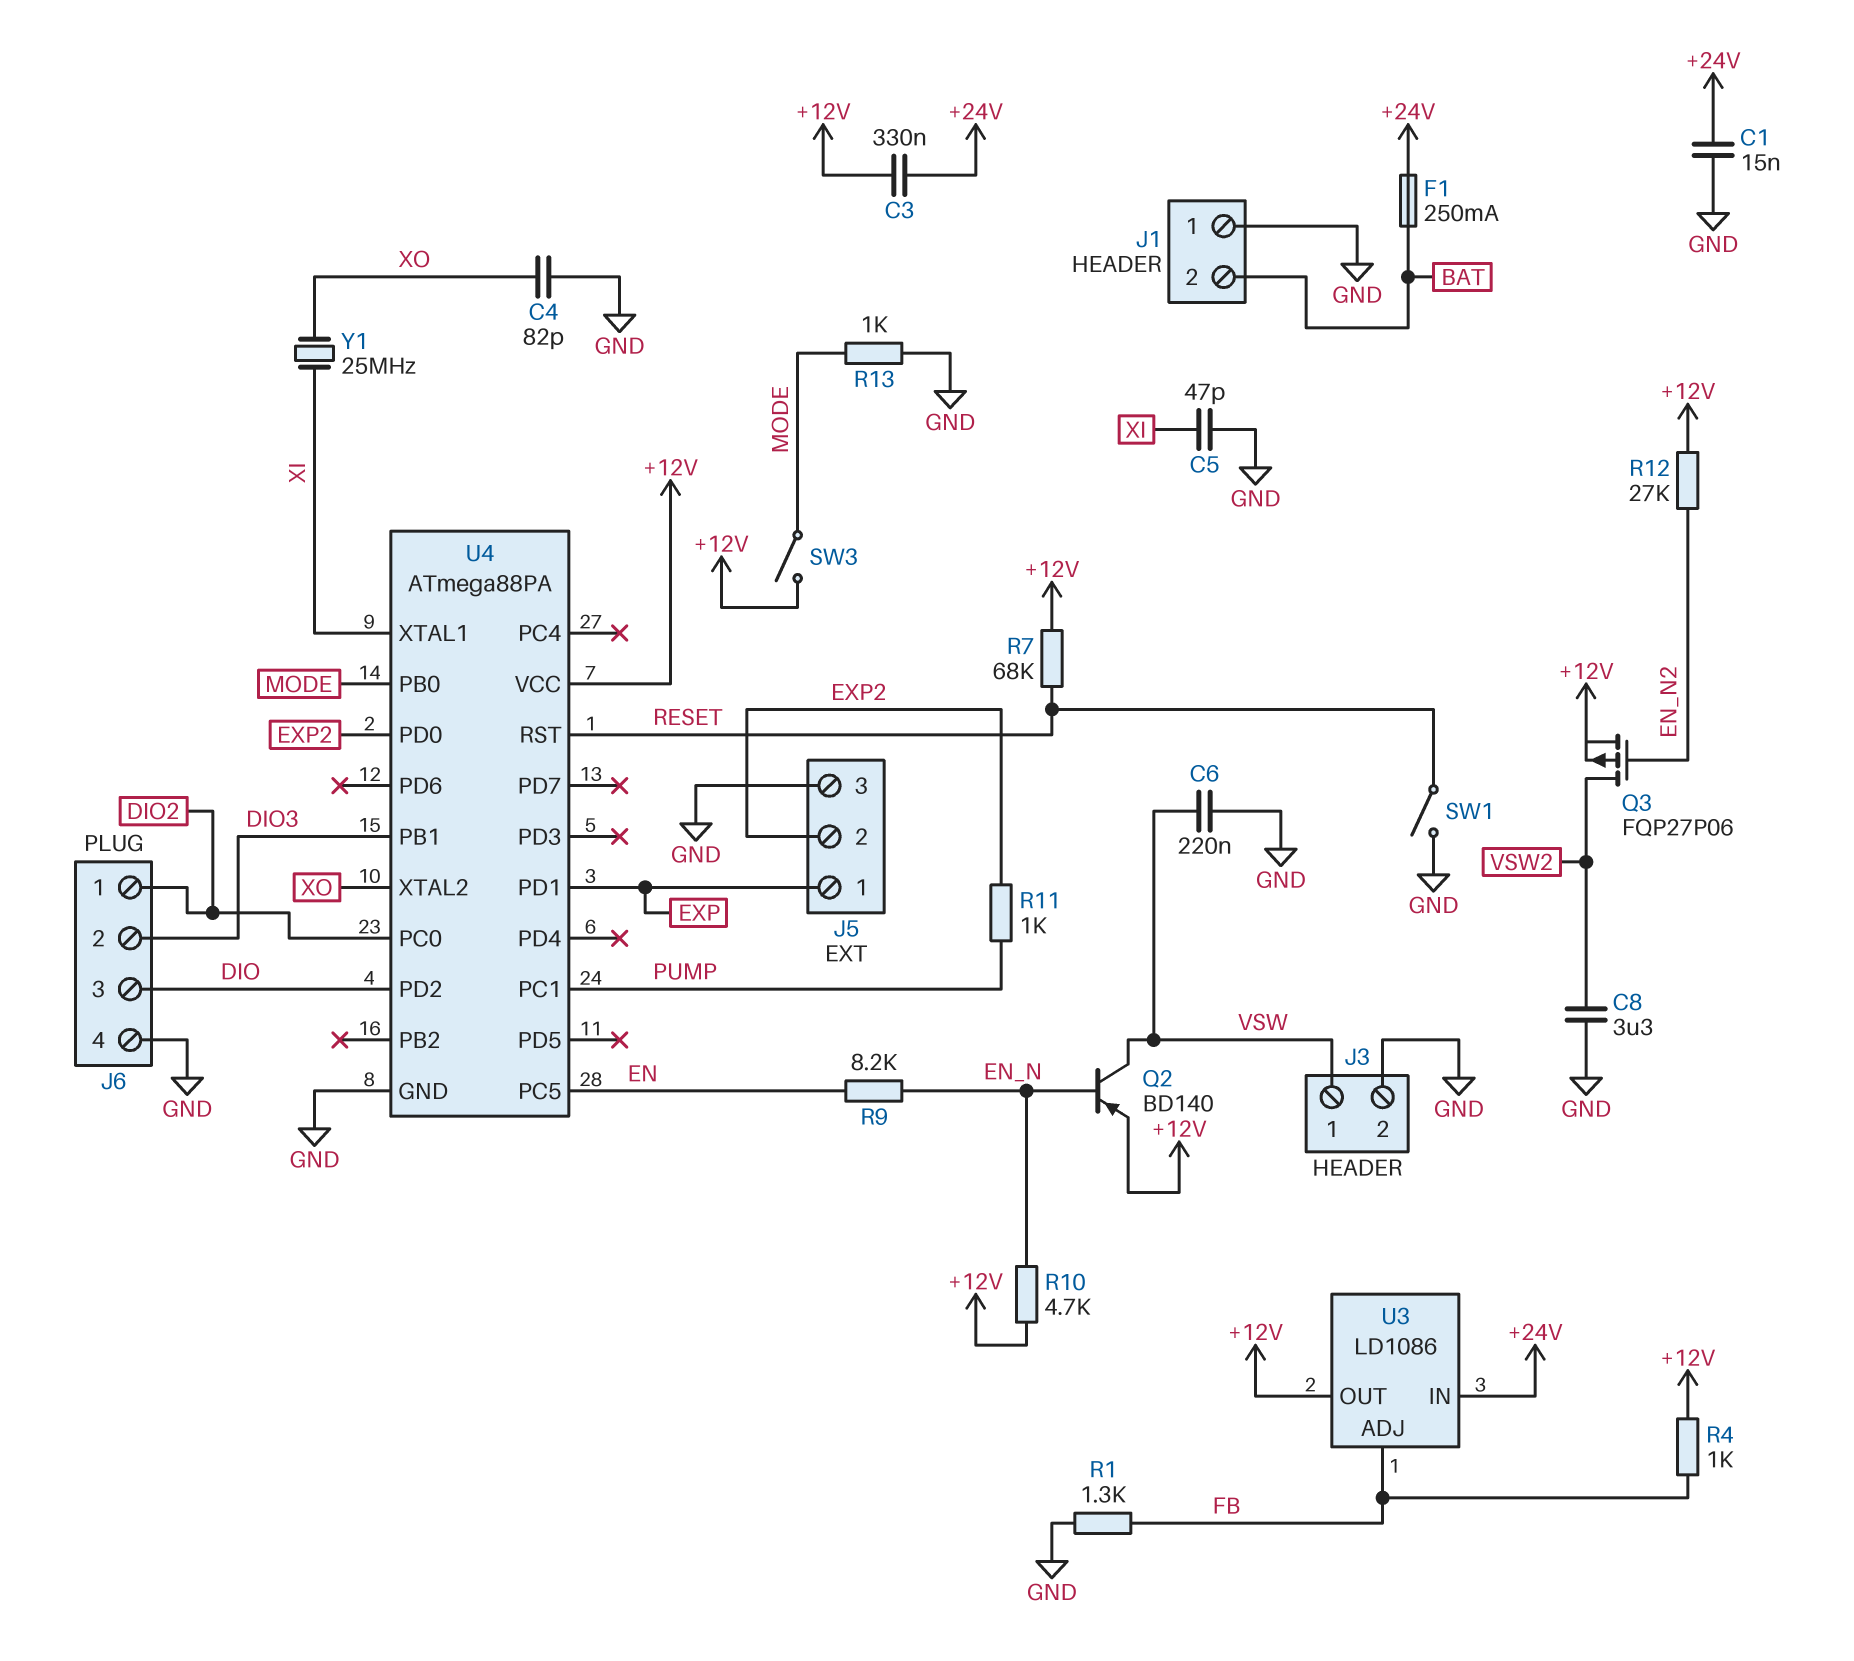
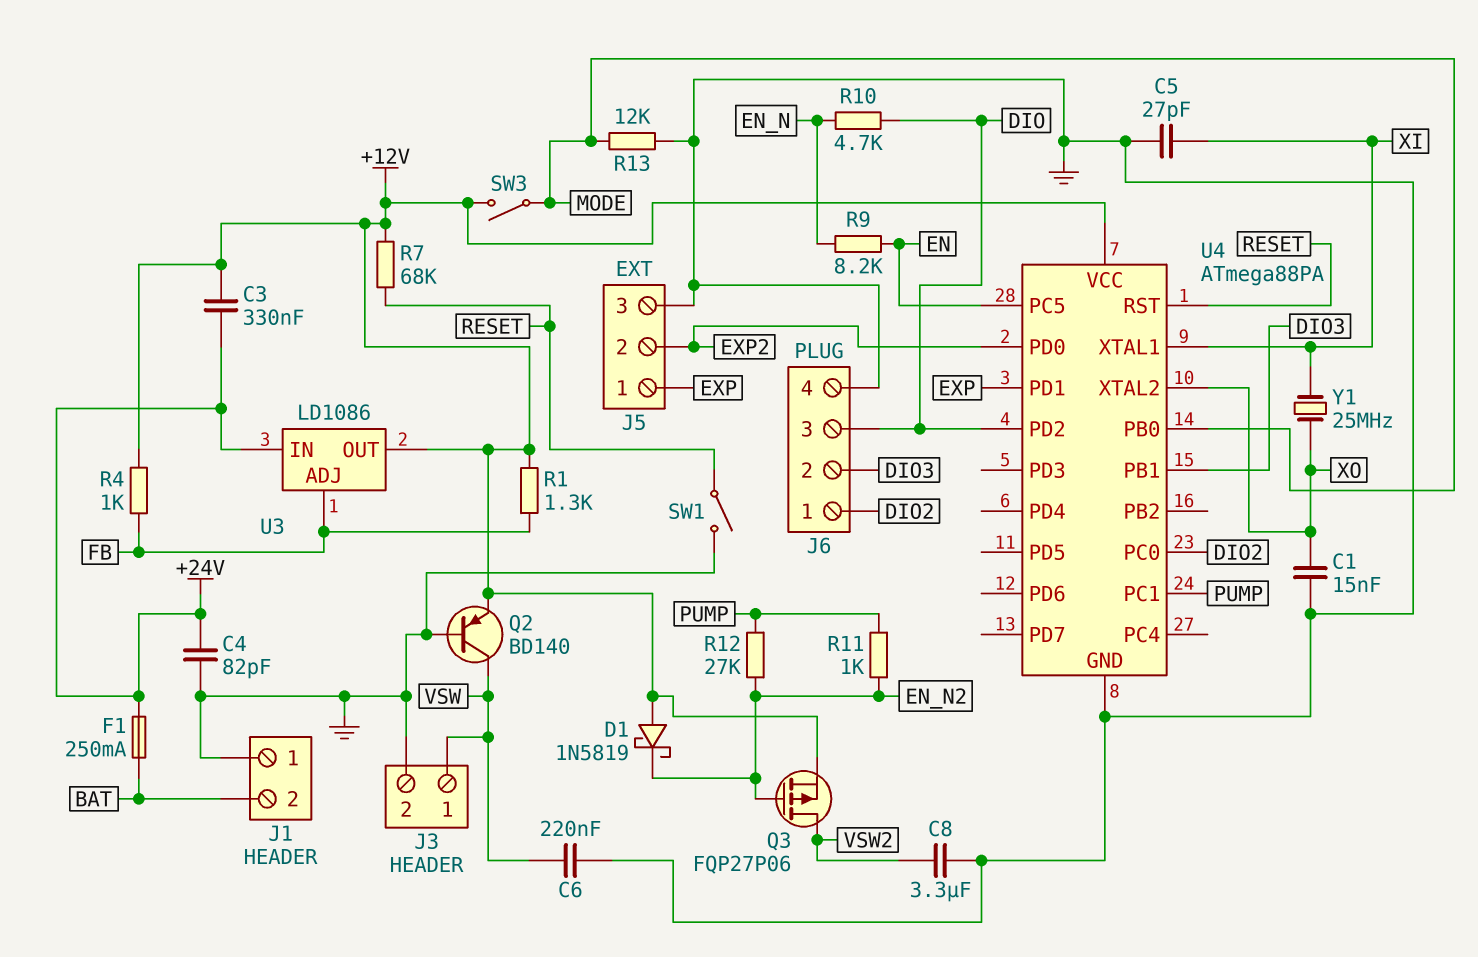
C1: 15nF (+24V, GND) -> 15nF (GND, XO)
C4: 82pF (GND, XO) -> 82pF (+24V, GND)
C5: 47pF (GND, XI) -> 27pF (GND, XI)
D1: none -> schottky 1N5819 (A +12V, K EN_N2)
Q2: PNP BD140 (B EN_N, C VSW, E +12V) -> PNP BD140 (B GND, C VSW, E +12V)
R1: 1.3k (FB, GND) -> 1.3k (+12V, FB)
R10: 4.7k (+12V, EN_N) -> 4.7k (DIO, EN_N)
R11: 1k (EXP2, PUMP) -> 1k (EN_N2, PUMP)
R12: 27k (+12V, EN_N2) -> 27k (EN_N2, PUMP)
R13: 1k (GND, MODE) -> 12k (GND, MODE)

